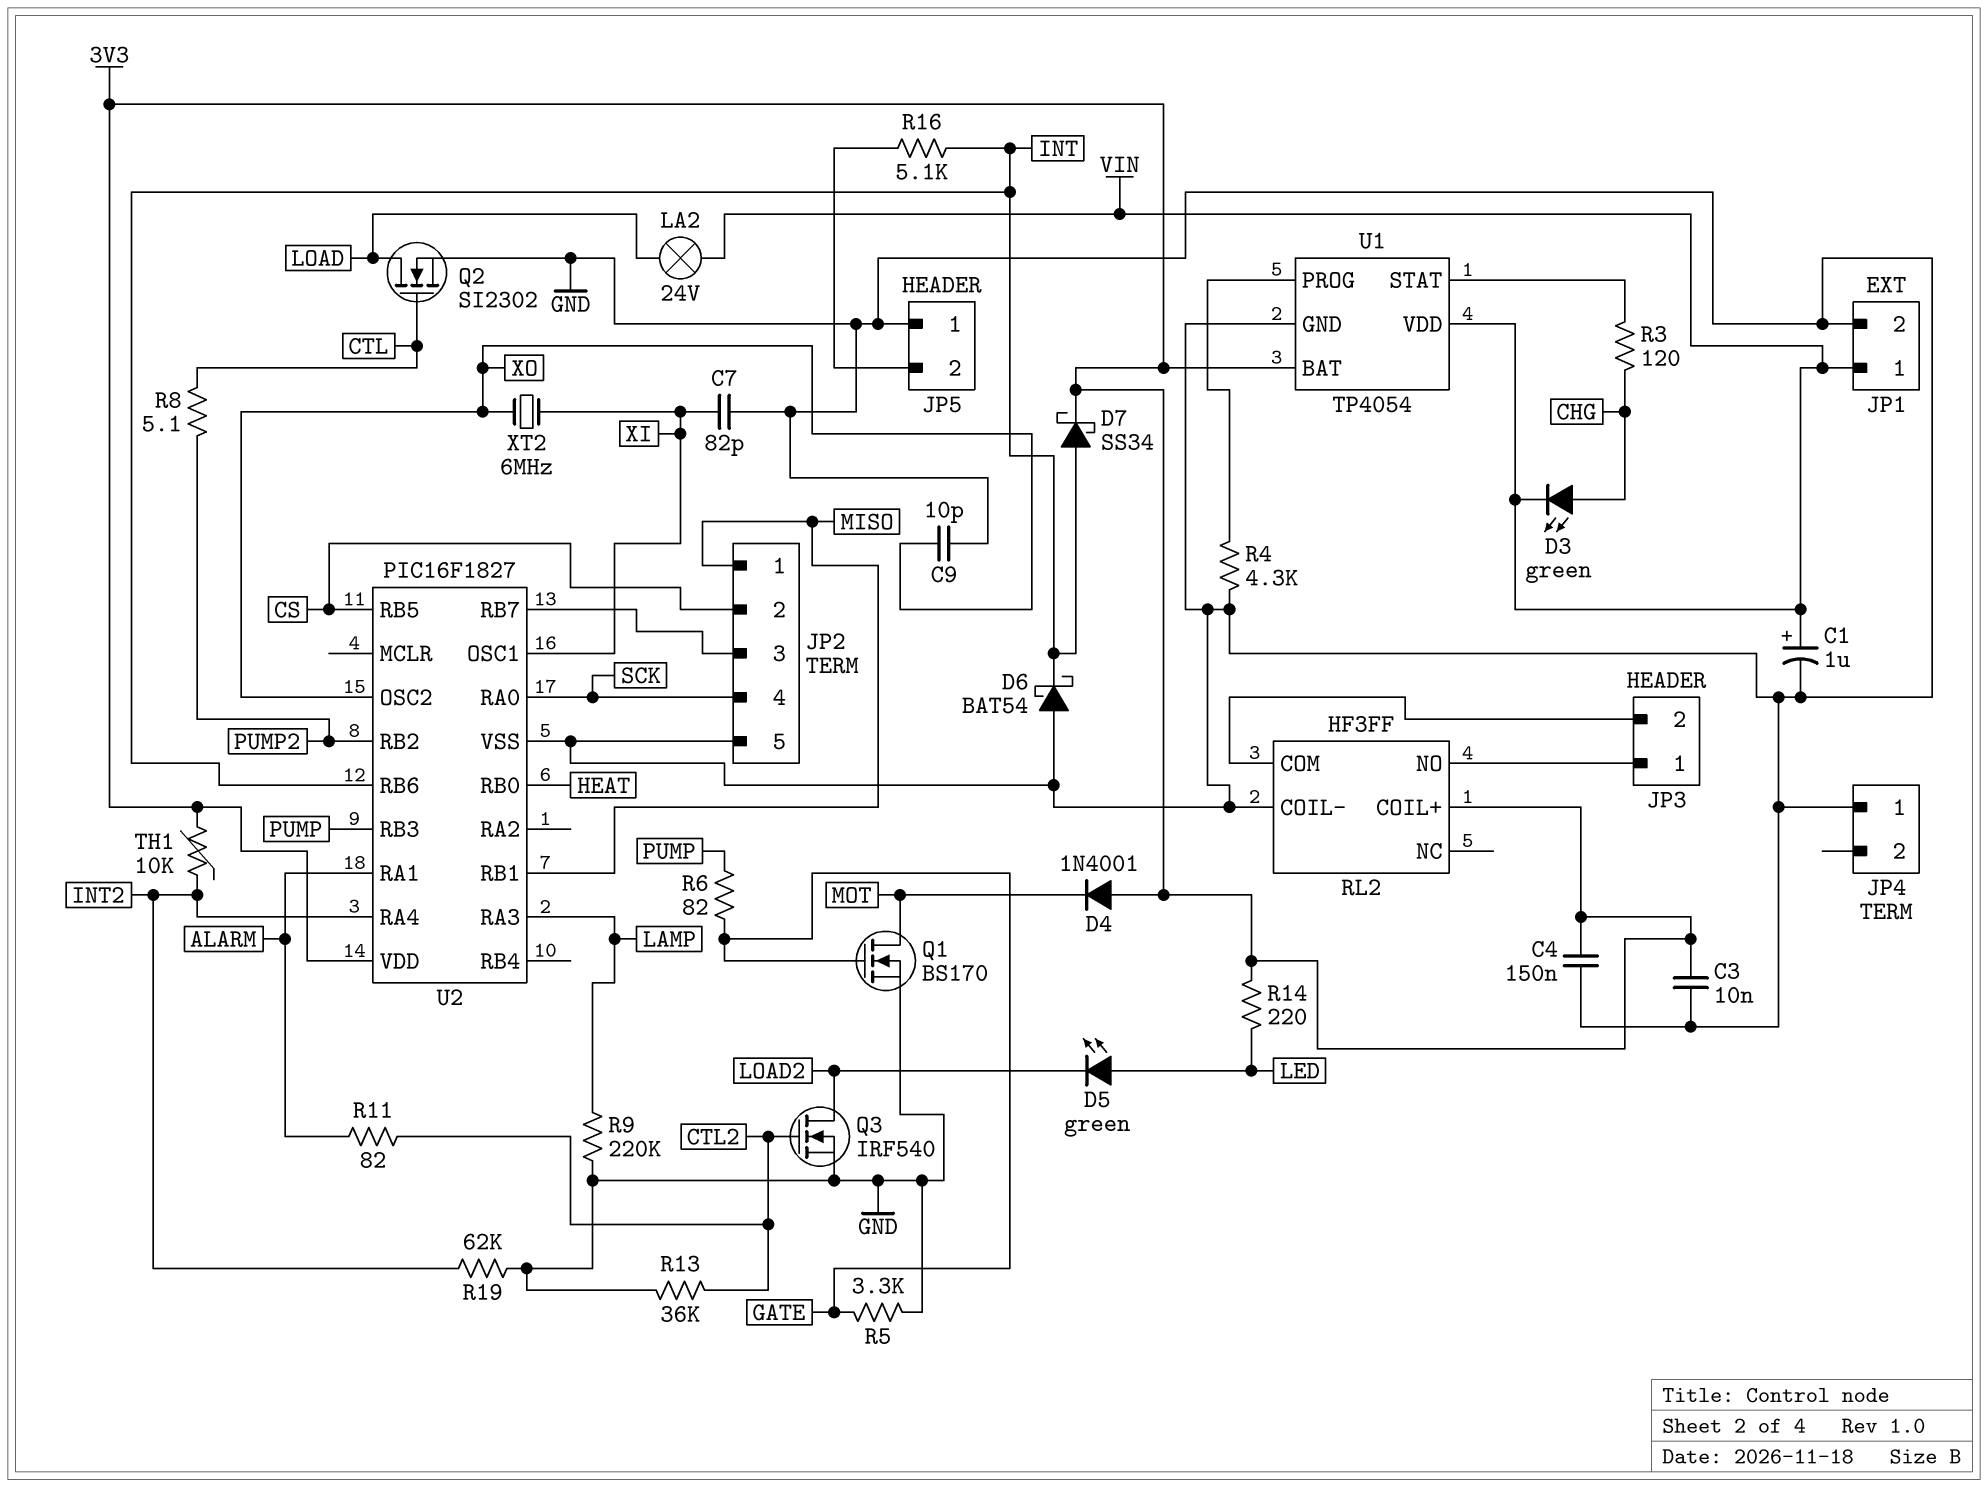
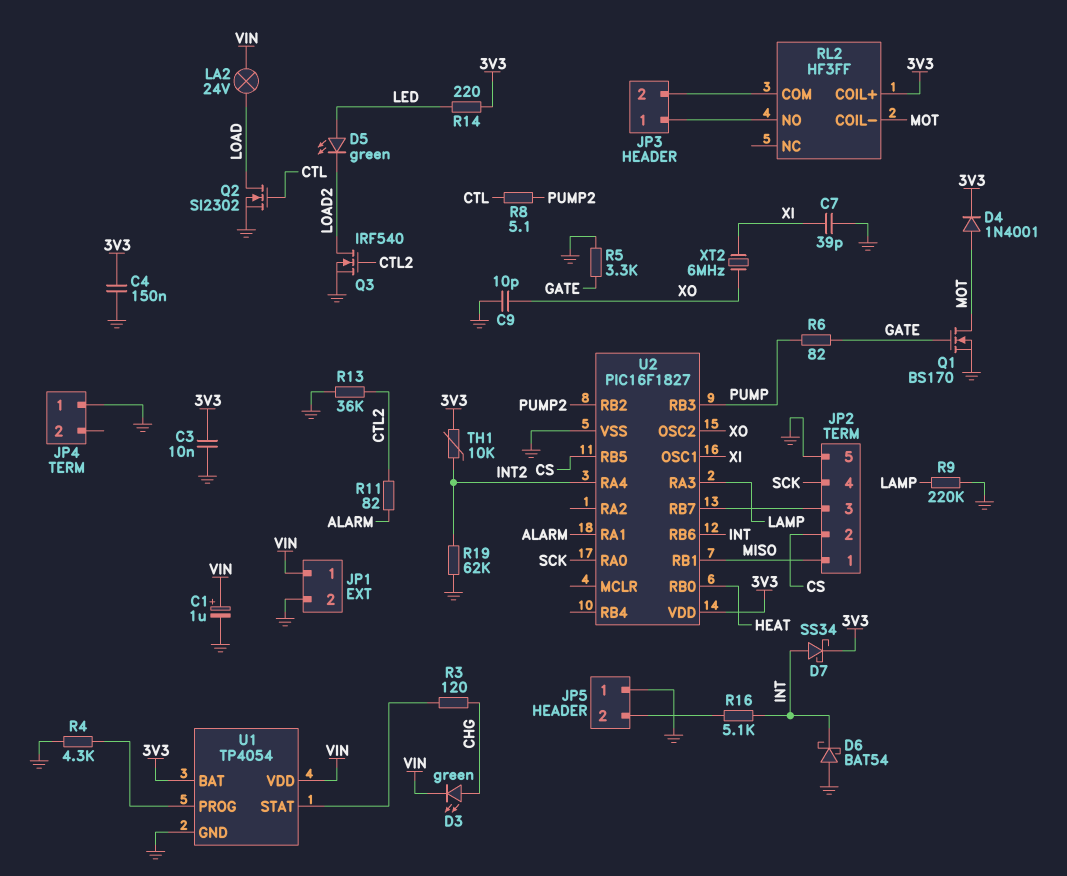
C7: 82pF (GND, XI) -> 39pF (GND, XI)
D4: diode 1N4001 (A 3V3, K MOT) -> diode 1N4001 (A MOT, K 3V3)
RL2 pin COIL-: GND -> MOT

